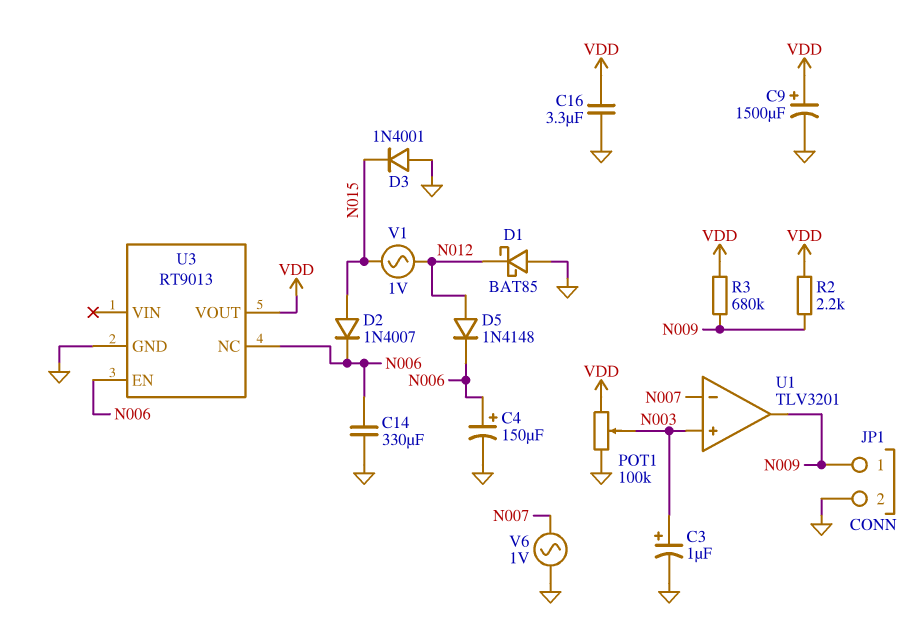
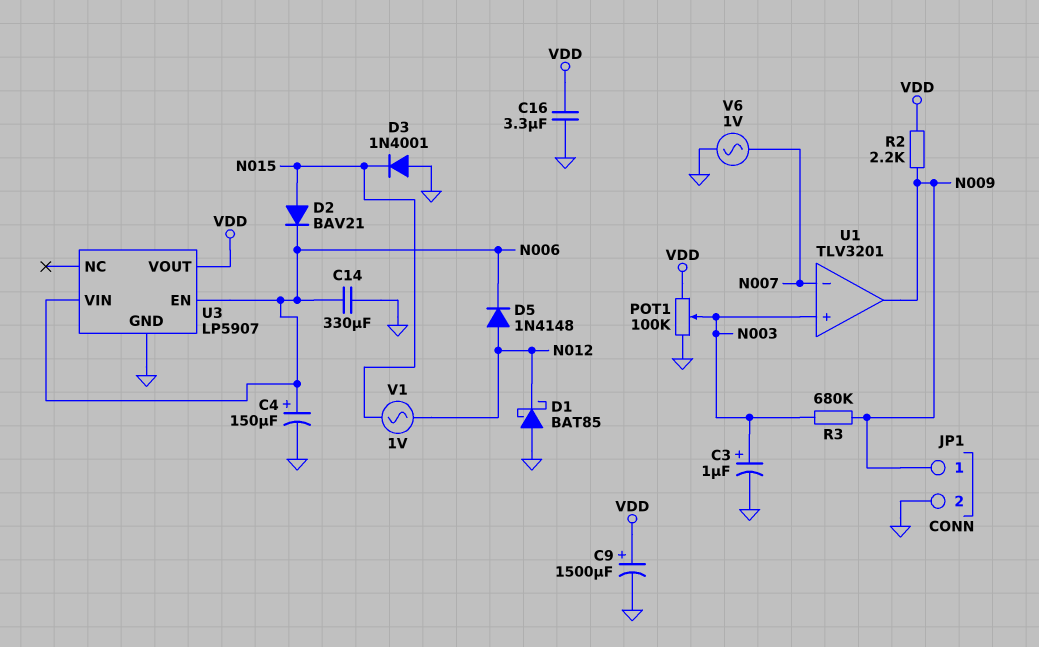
D2: diode 1N4007 (A N015, K N006) -> diode BAV21 (A N015, K N006)
R3: 680k (N009, VDD) -> 680k (N003, N009)
U3: RT9013 -> LP5907
U3 pin NC: N006 -> none
U3 pin VIN: none -> N006

